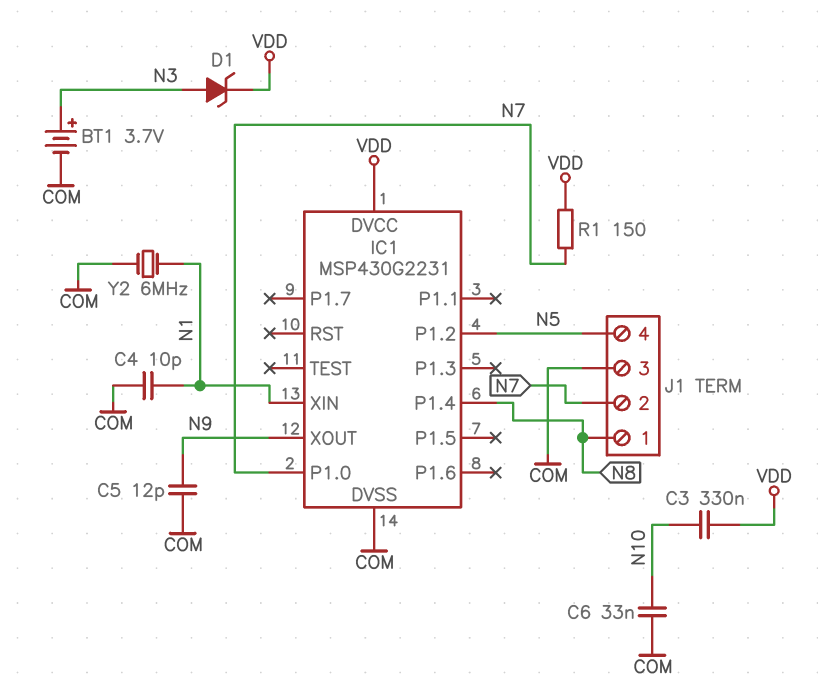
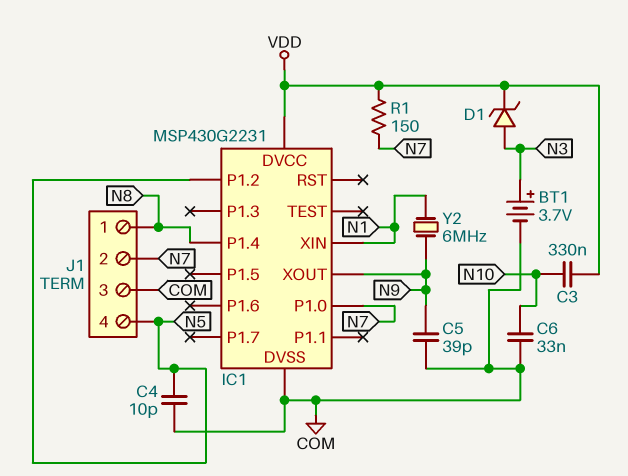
C4: 10pF (COM, N1) -> 10pF (COM, N5)
C5: 12pF (COM, N9) -> 39pF (COM, N9)
Y2: 6MHz (COM, N1) -> 6MHz (N1, N9)

